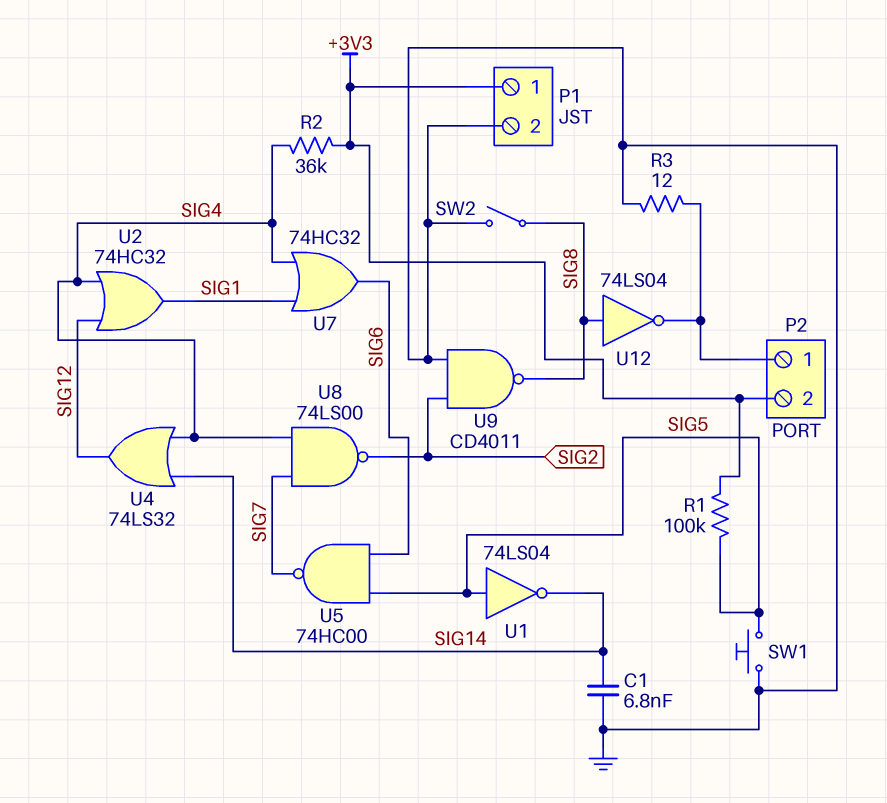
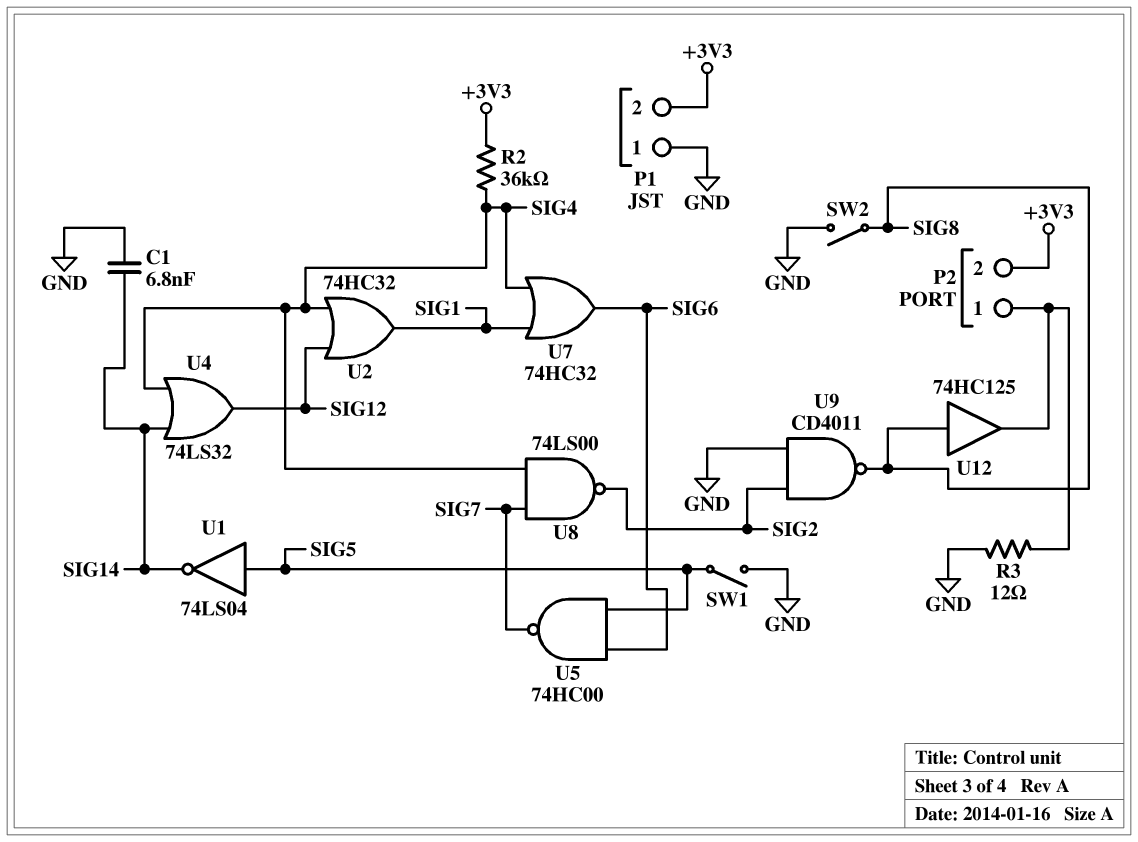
P1 pin 1: +3V3 -> GND
P1 pin 2: GND -> +3V3
R1: 100k (+3V3, SIG5) -> none
SW1: button (GND, SIG5) -> switch (GND, SIG5)
U12: NOT 74LS04 (in SIG8, out P2/1) -> buffer 74HC125 (in SIG8, out P2/1)

